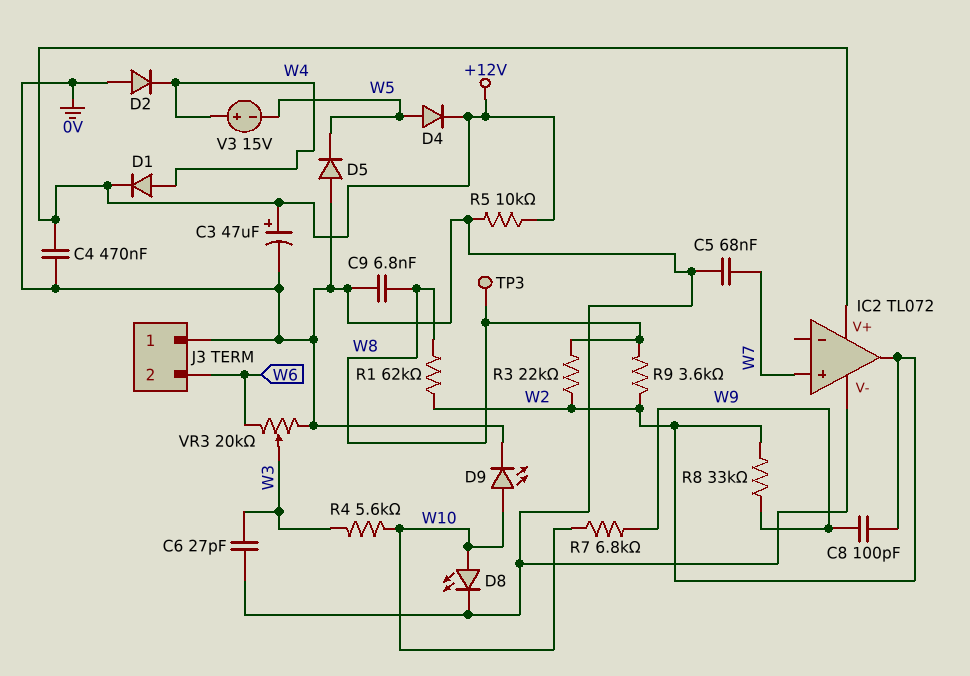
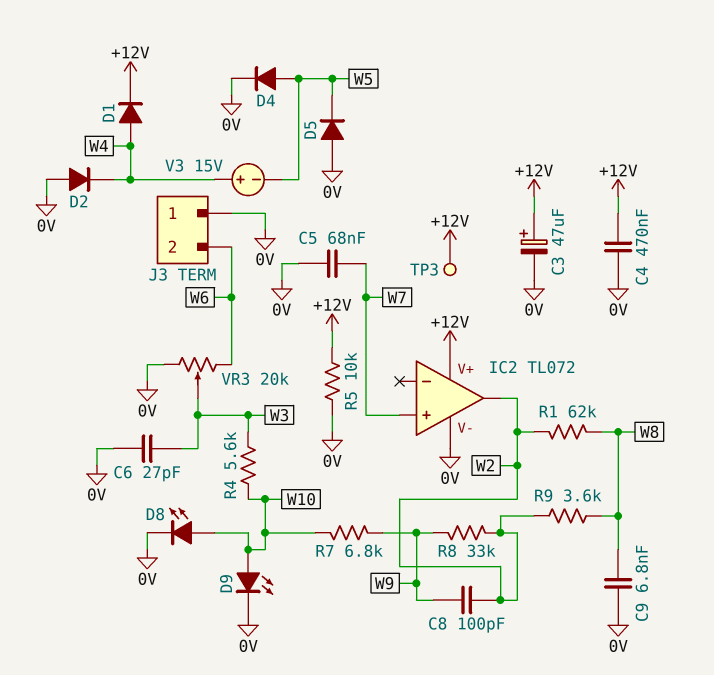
D4: diode (A W5, K +12V) -> diode (A W5, K 0V)
R3: 22k (W2, W8) -> none
TP3: test point (W8) -> test point (+12V)

